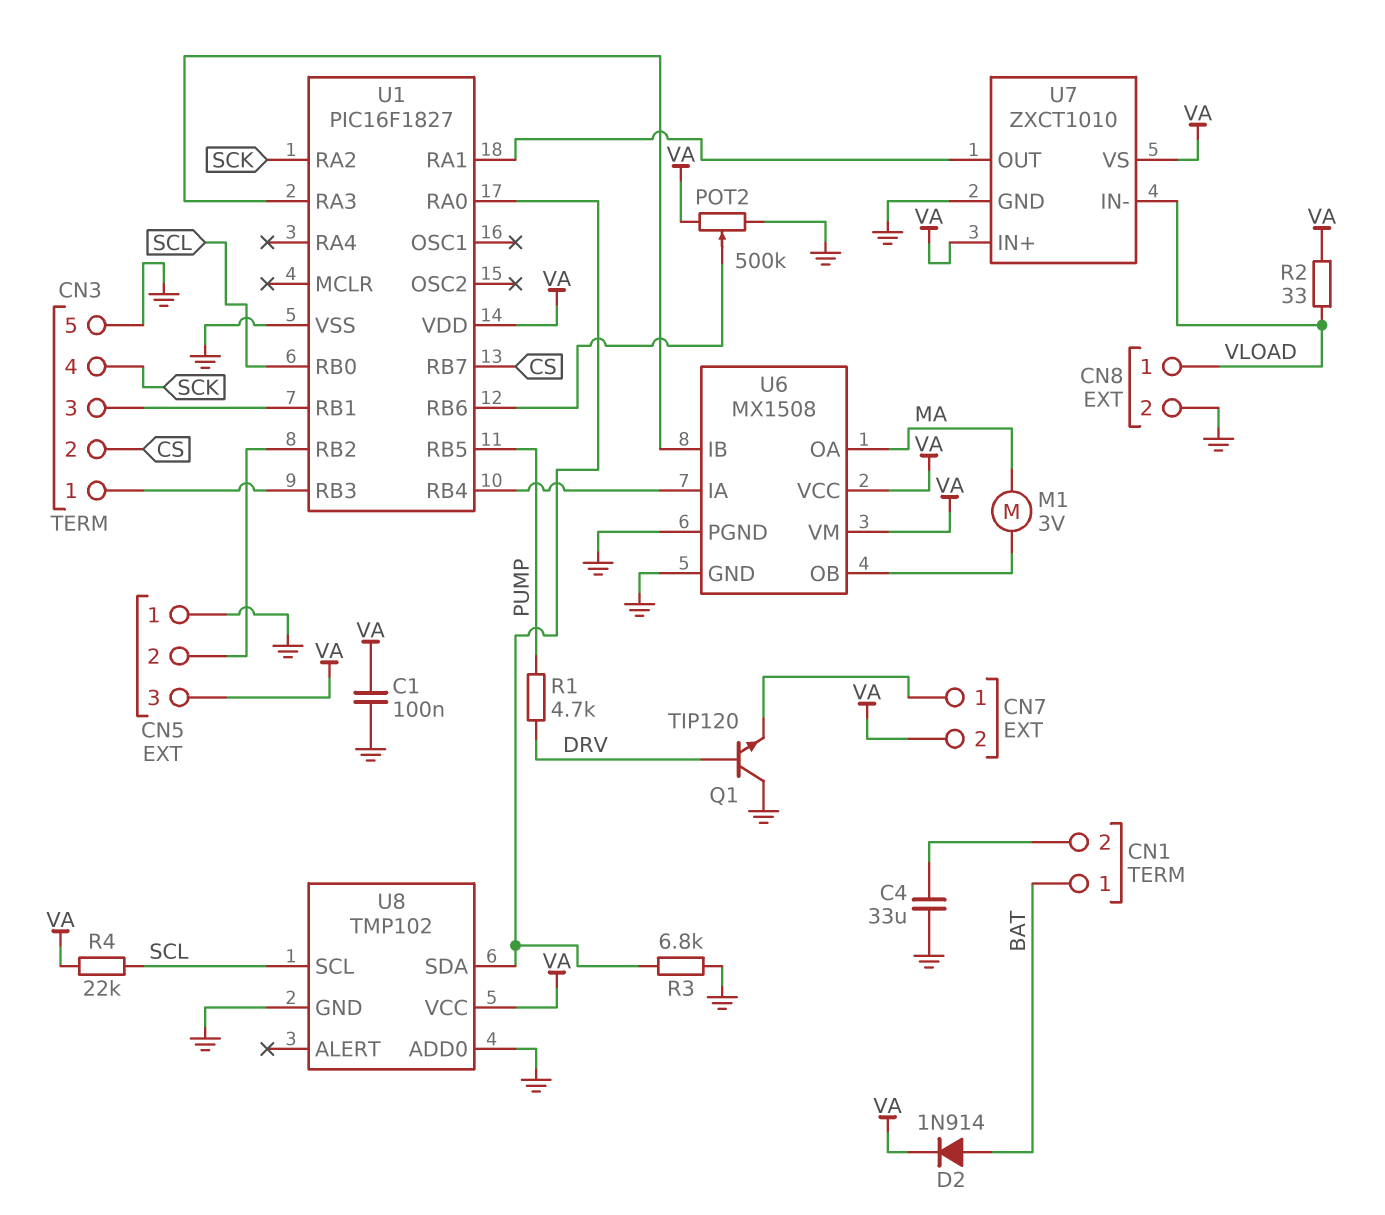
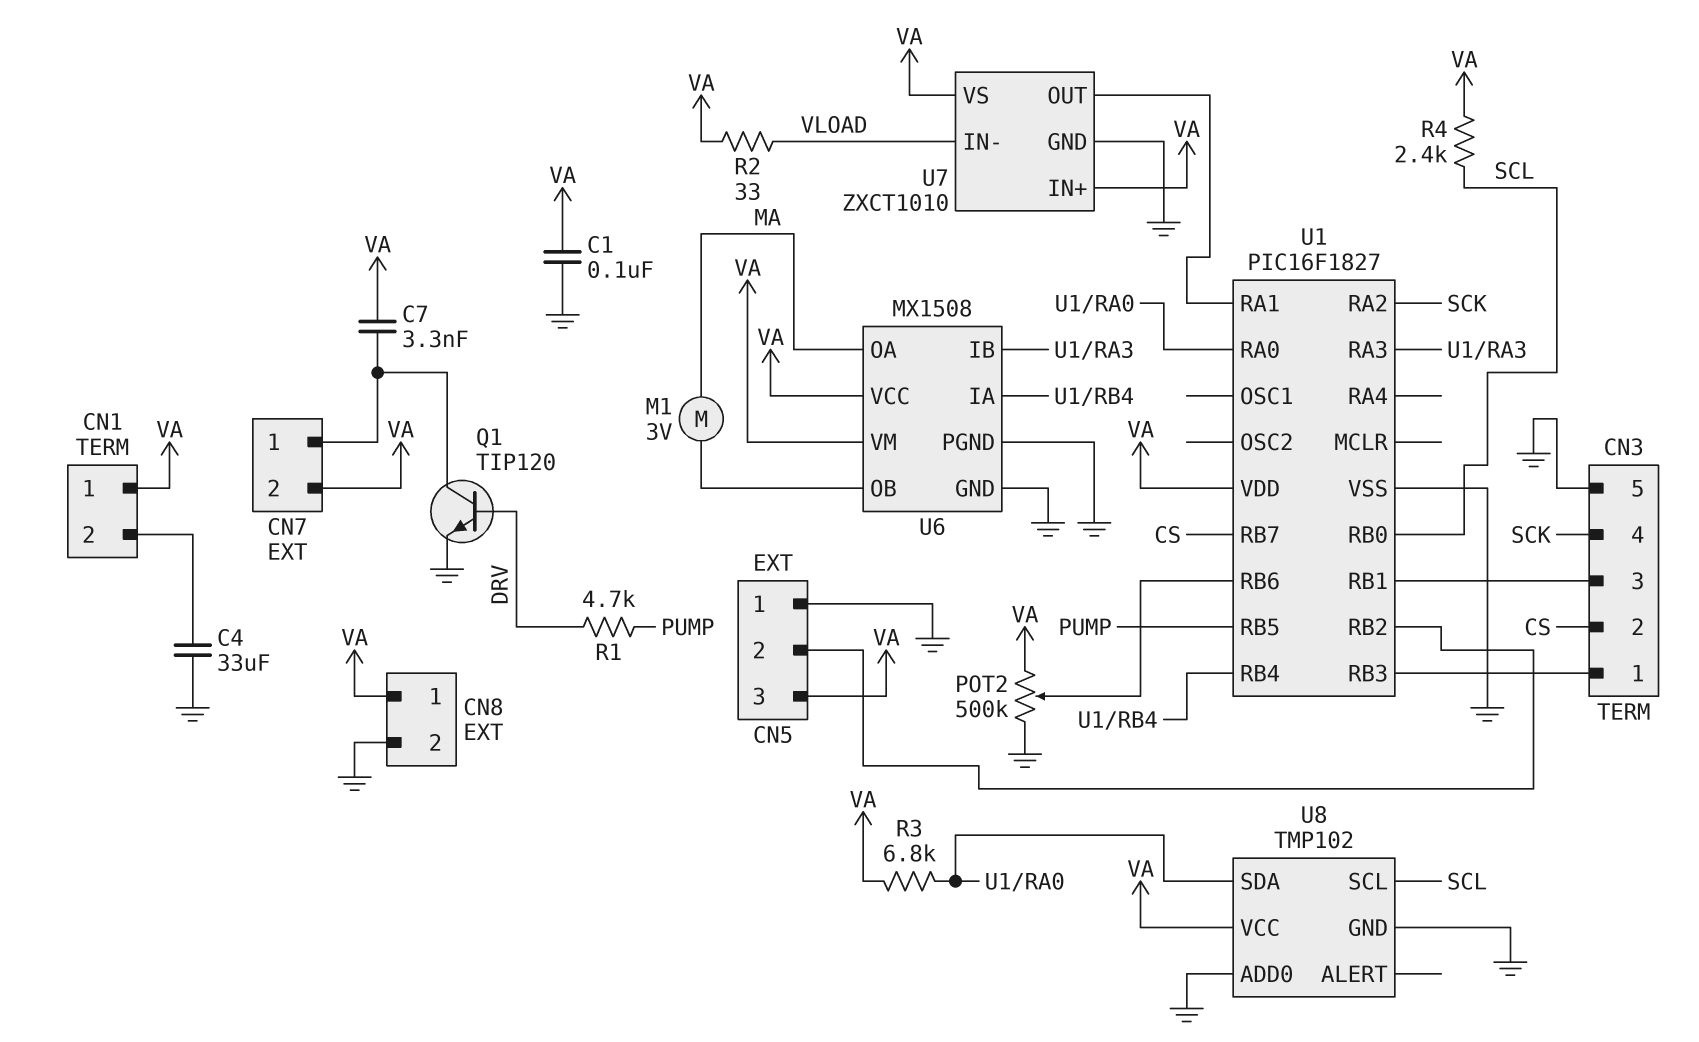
C7: none -> 3.3nF (CN7/1, VA)
CN1 pin 1: BAT -> VA
CN8 pin 1: VLOAD -> VA
D2: diode 1N914 (A BAT, K VA) -> none
Q1: NPN TIP120 (B DRV, C GND, E CN7/1) -> NPN TIP120 (B DRV, C CN7/1, E GND)
R3: 6.8k (GND, U1/RA0) -> 6.8k (U1/RA0, VA)
R4: 22k (SCL, VA) -> 2.4k (SCL, VA)

